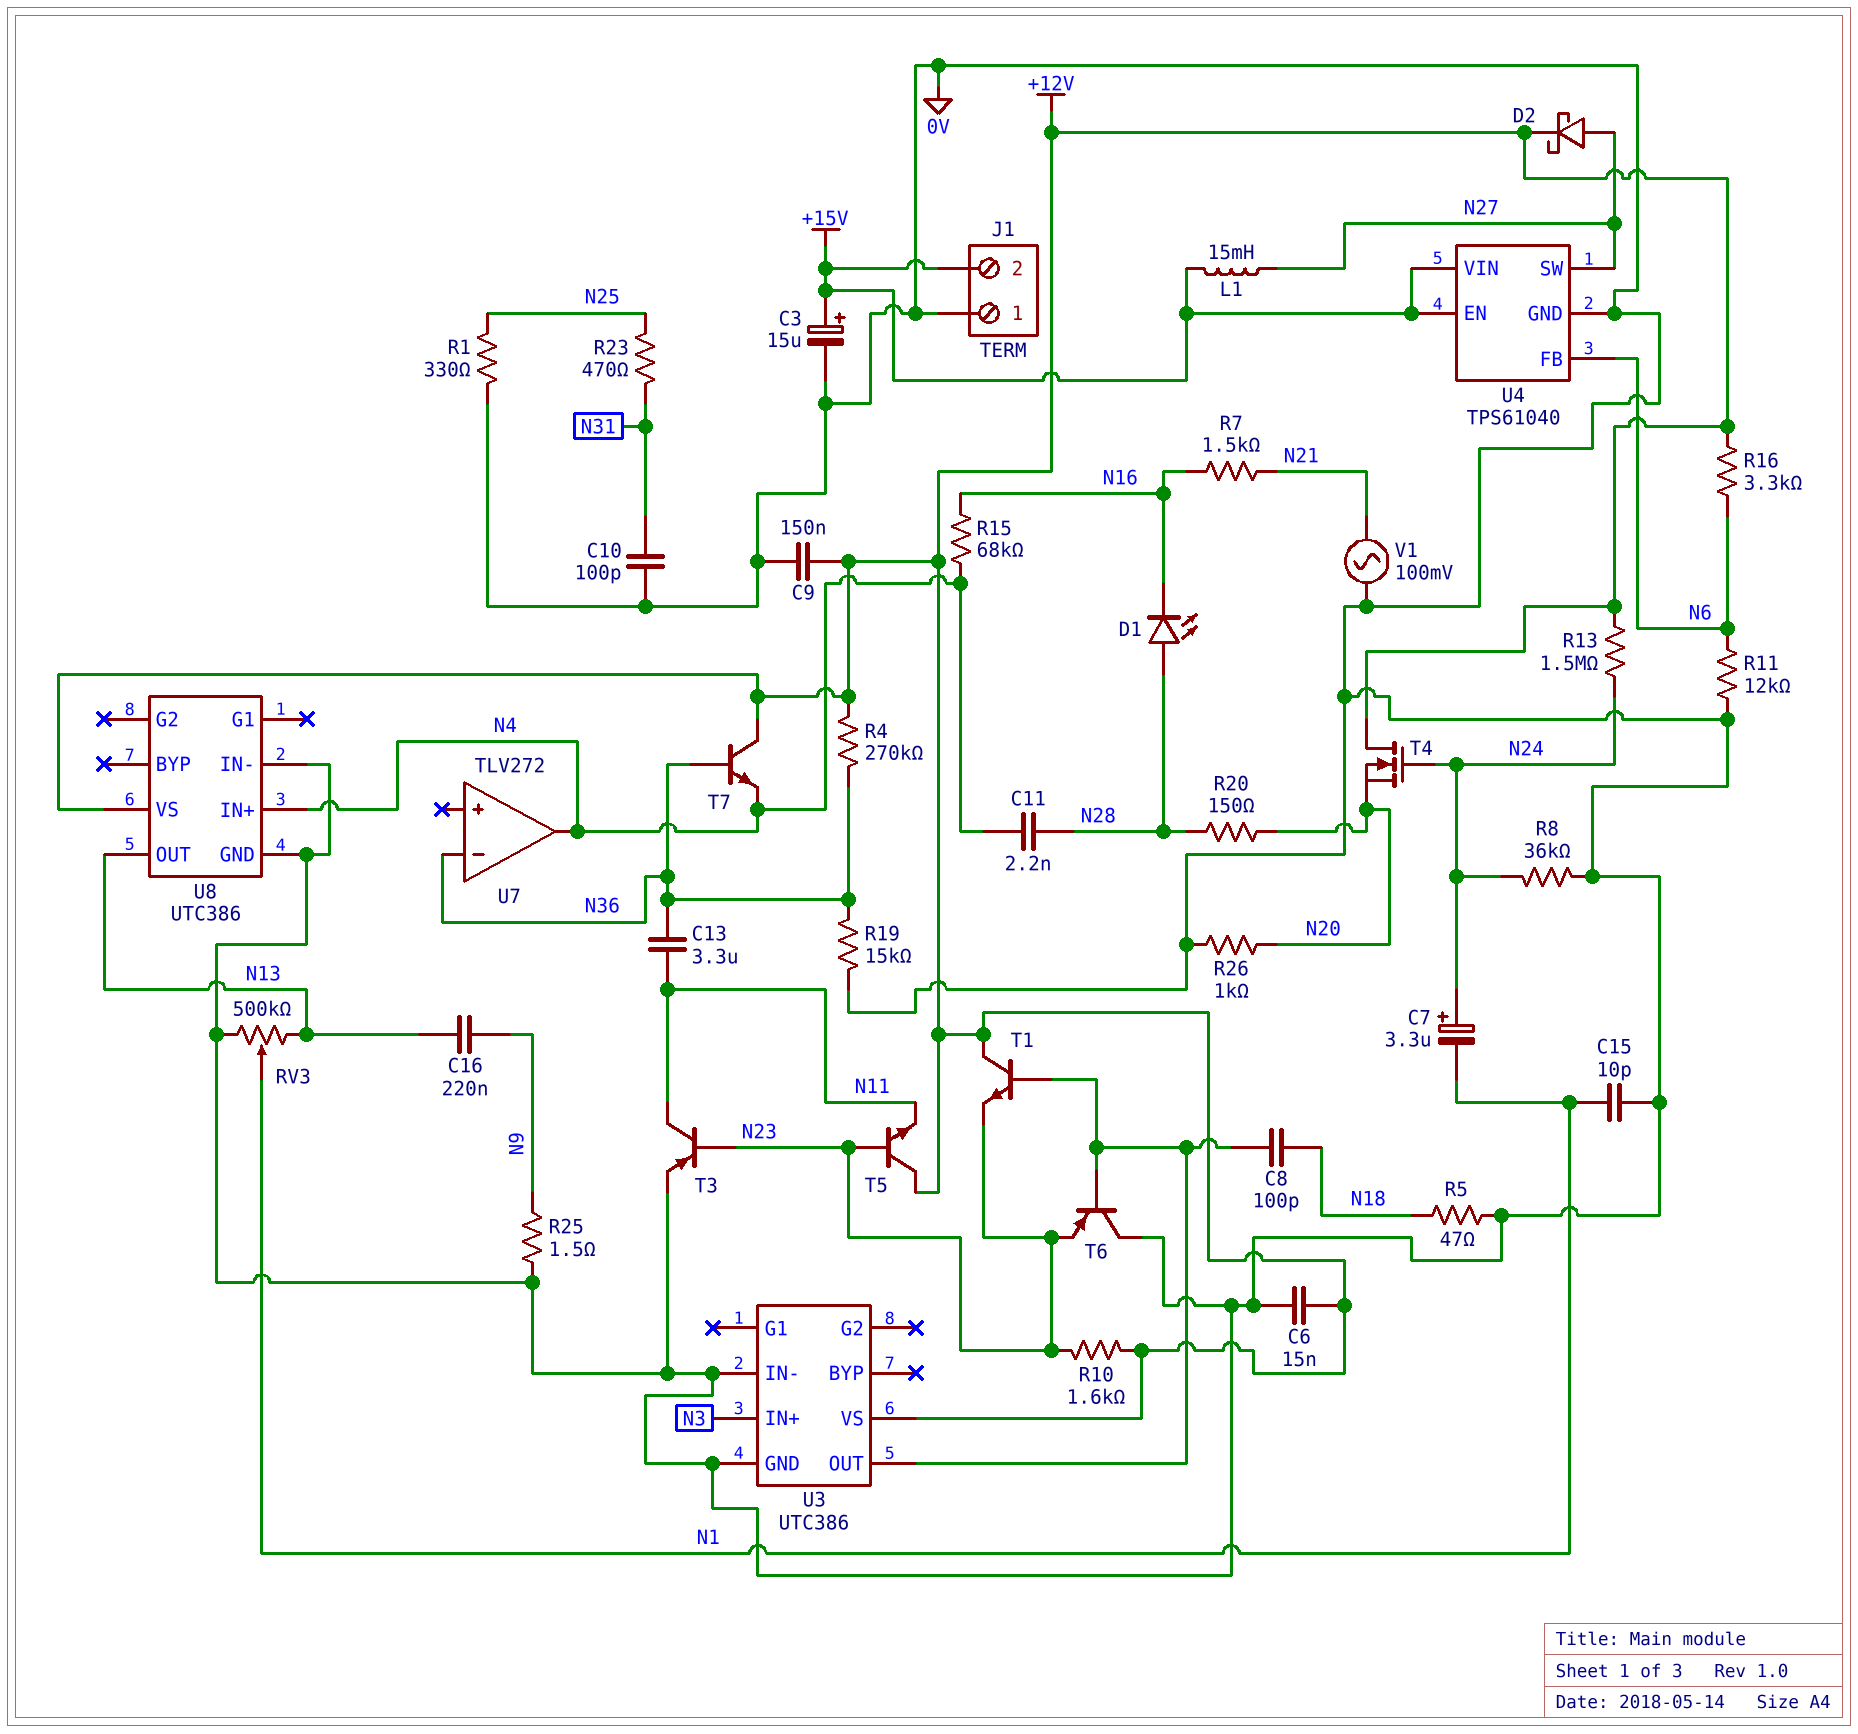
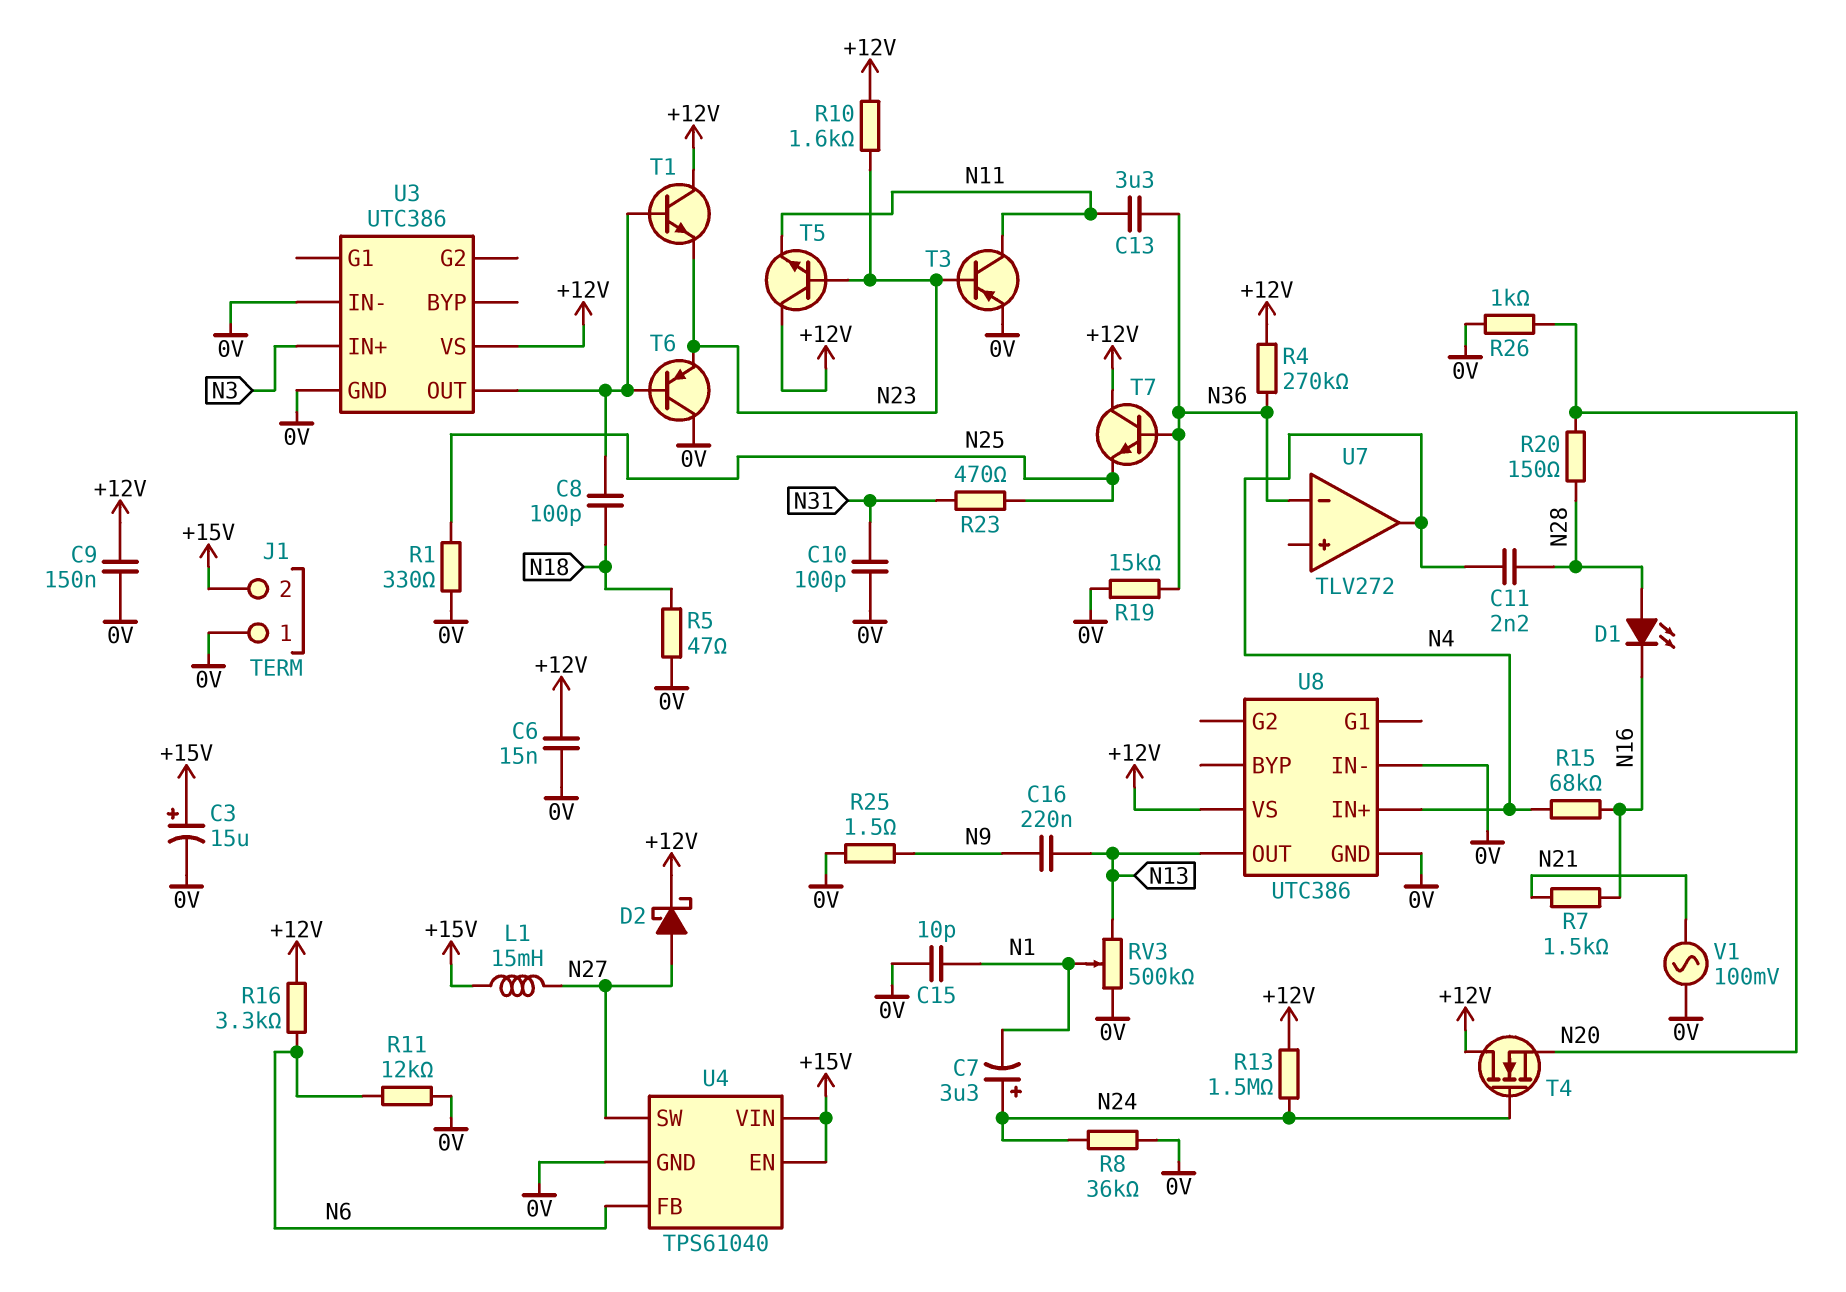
T7: NPN (B N36, C +12V, E N4) -> NPN (B N36, C +12V, E N25)

